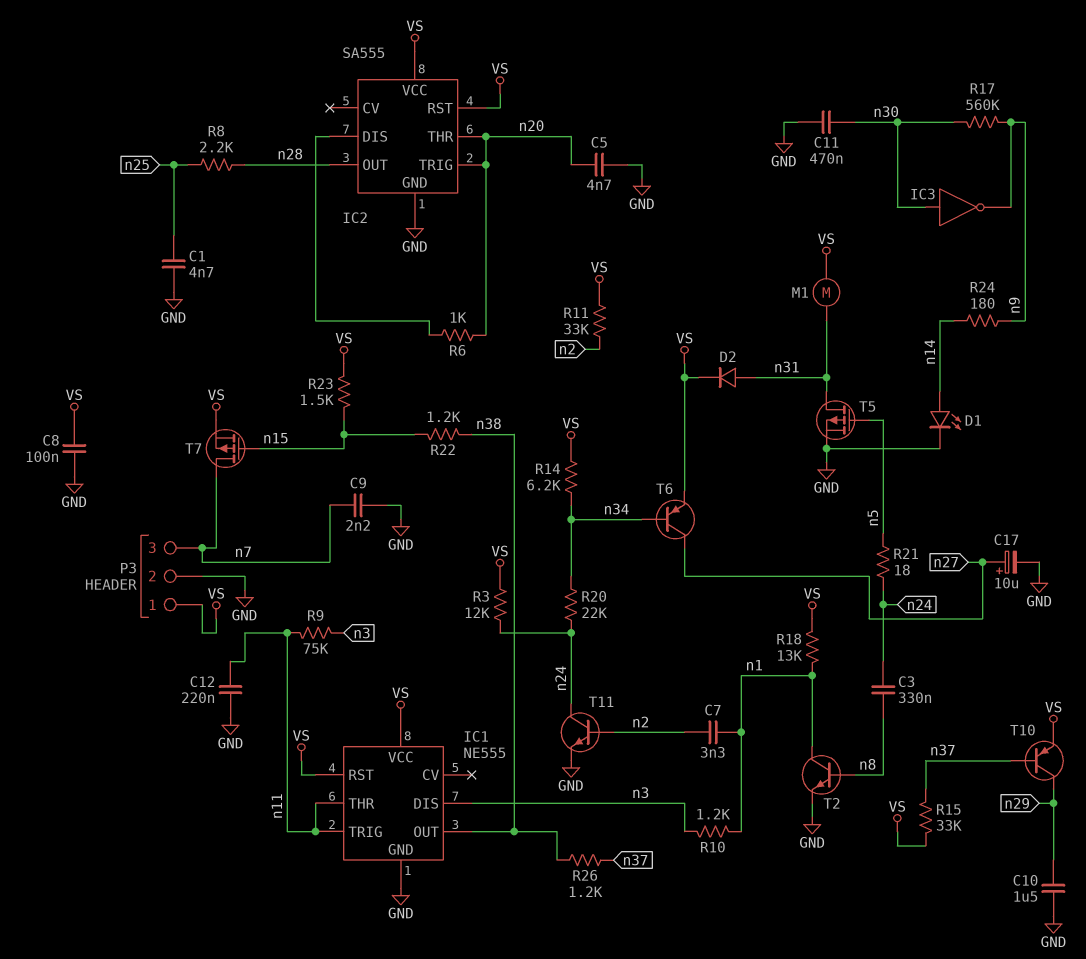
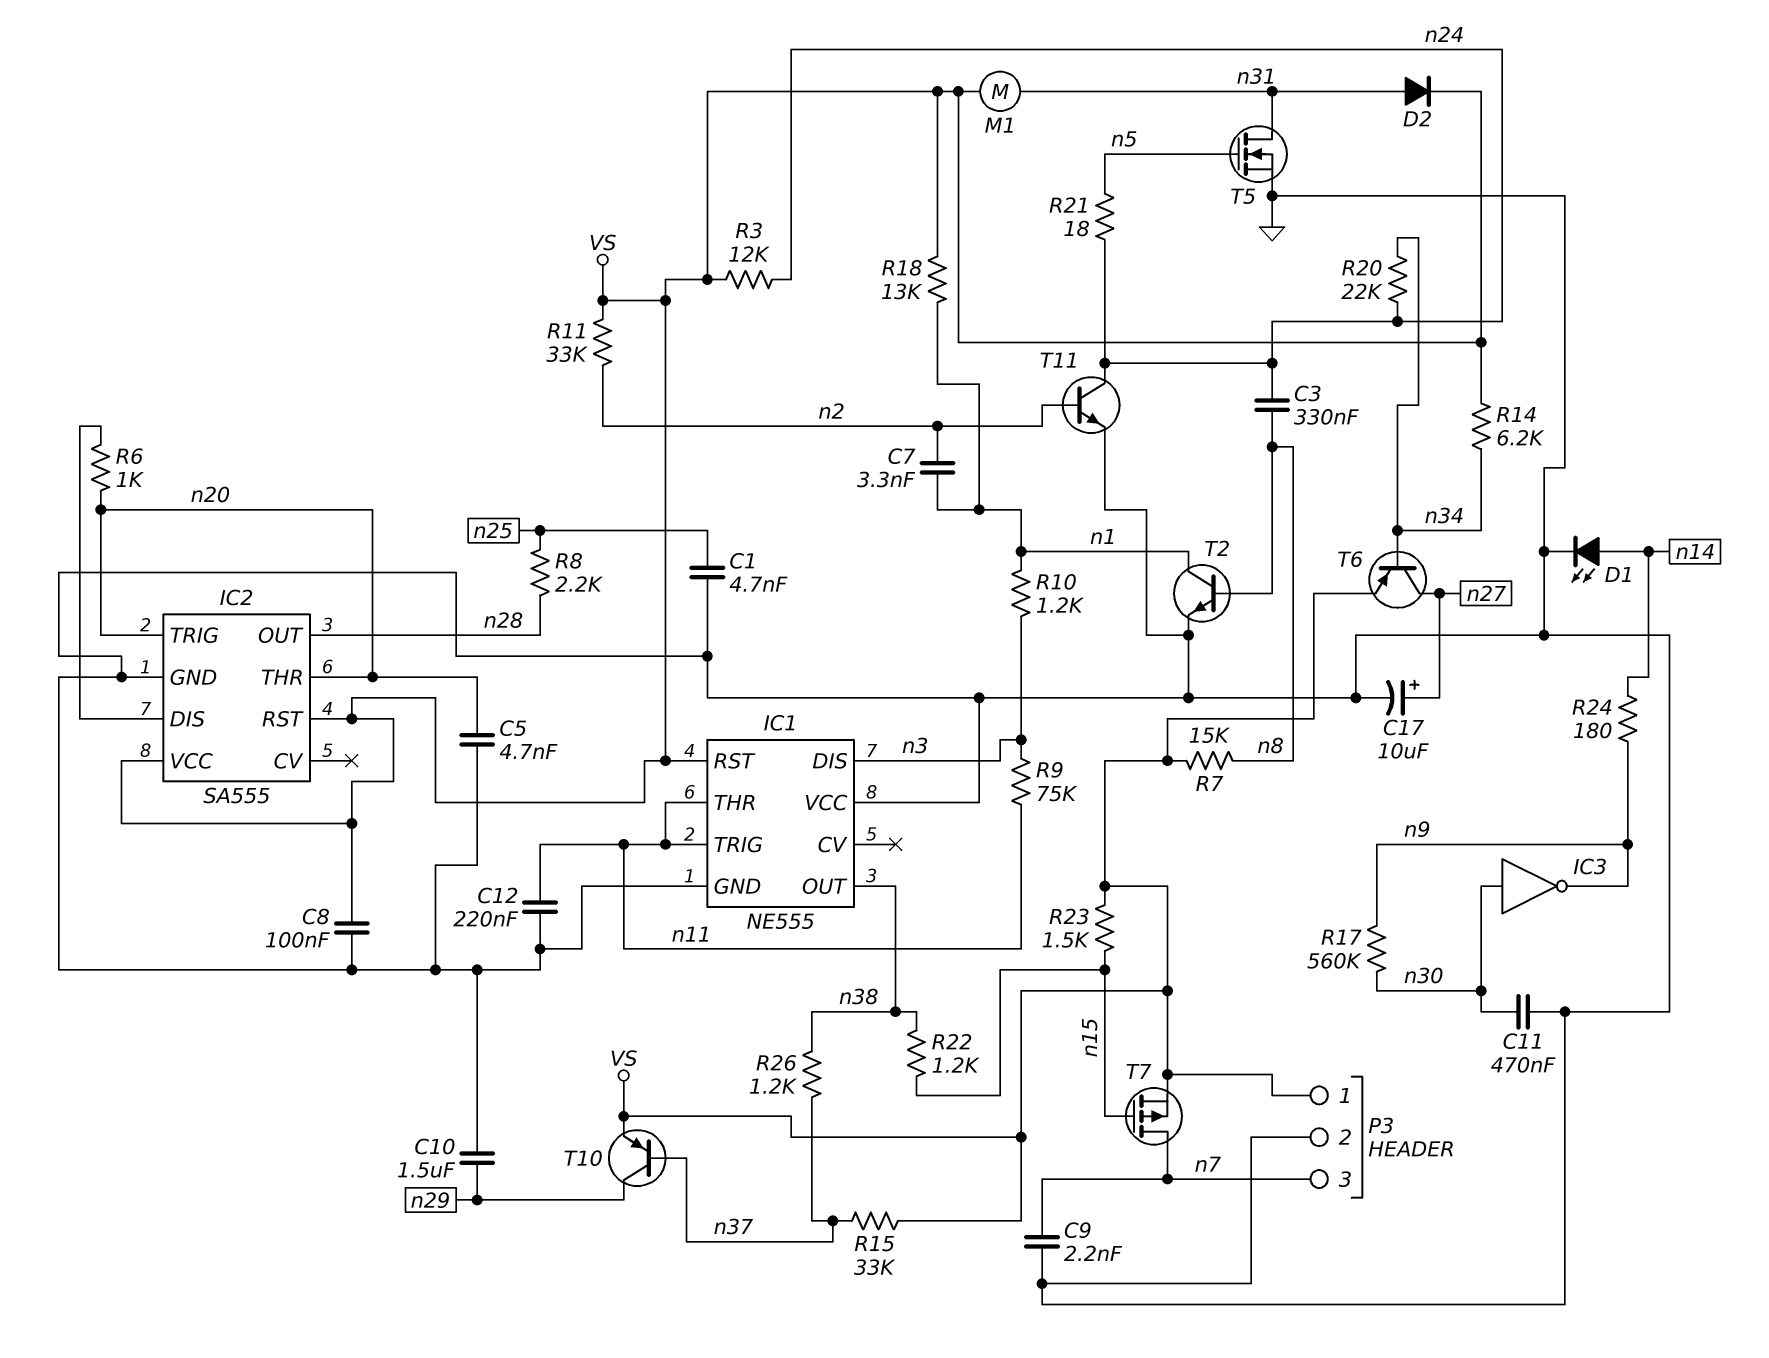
IC1 pin VCC: VS -> GND
R7: none -> 15k (VS, n8)
T5: PMOS (G n5, D n31, S GND) -> NMOS (G n5, D n31, S GND)

